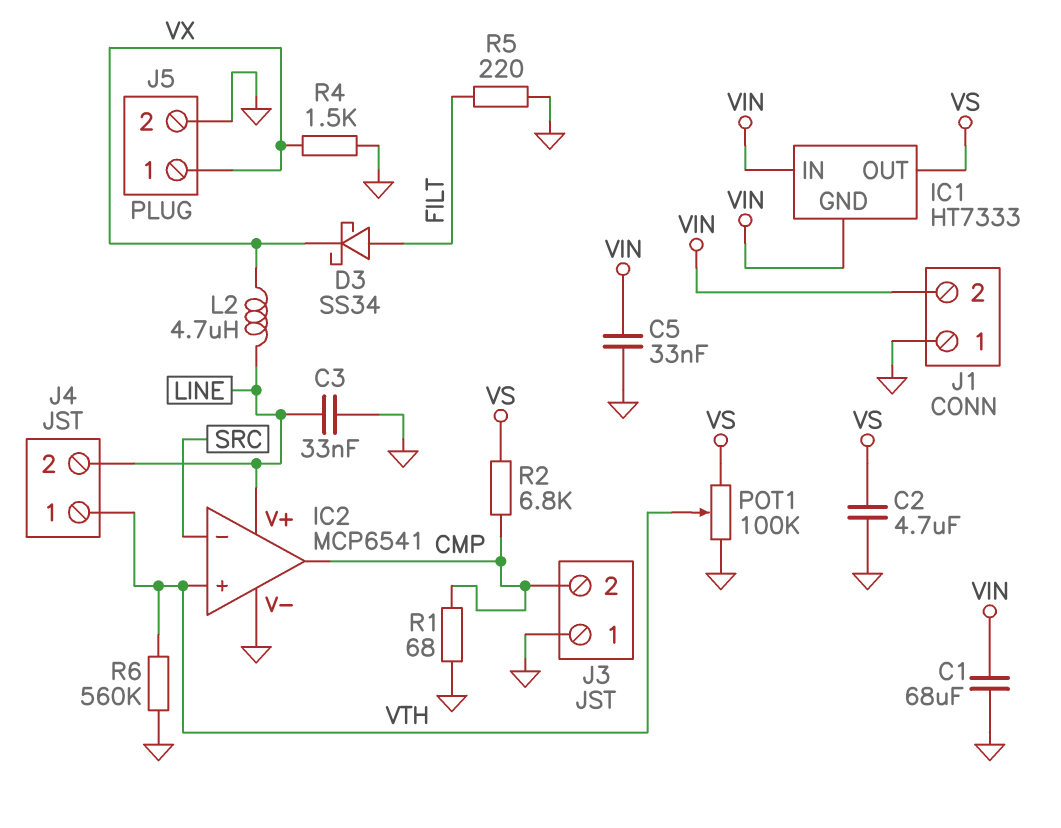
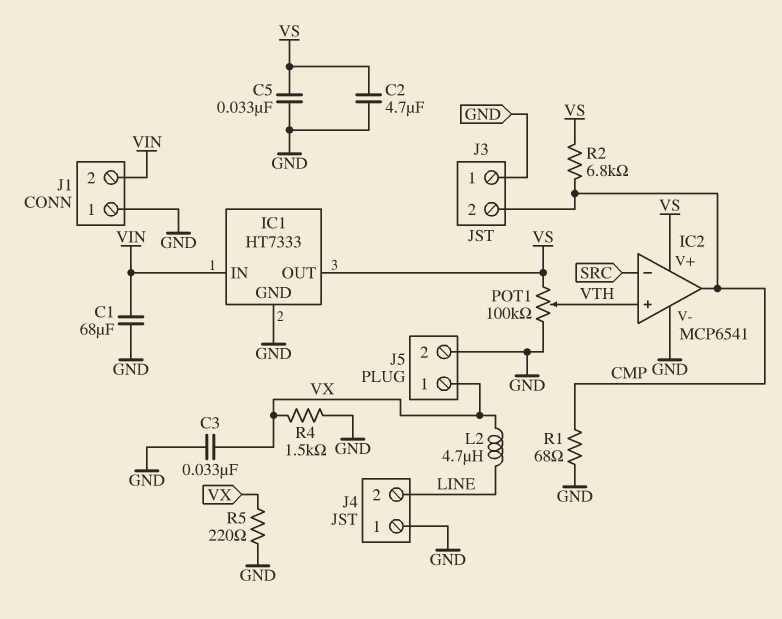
C3: 33nF (GND, LINE) -> 33nF (GND, VX)
C5: 33nF (GND, VIN) -> 33nF (GND, VS)
D3: schottky SS34 (A FILT, K VX) -> none
IC1 pin GND: VIN -> GND
IC2 pin V+: LINE -> VS
J4 pin 1: VTH -> GND
R5: 220 (FILT, GND) -> 220 (GND, VX)
R6: 560k (GND, VTH) -> none

